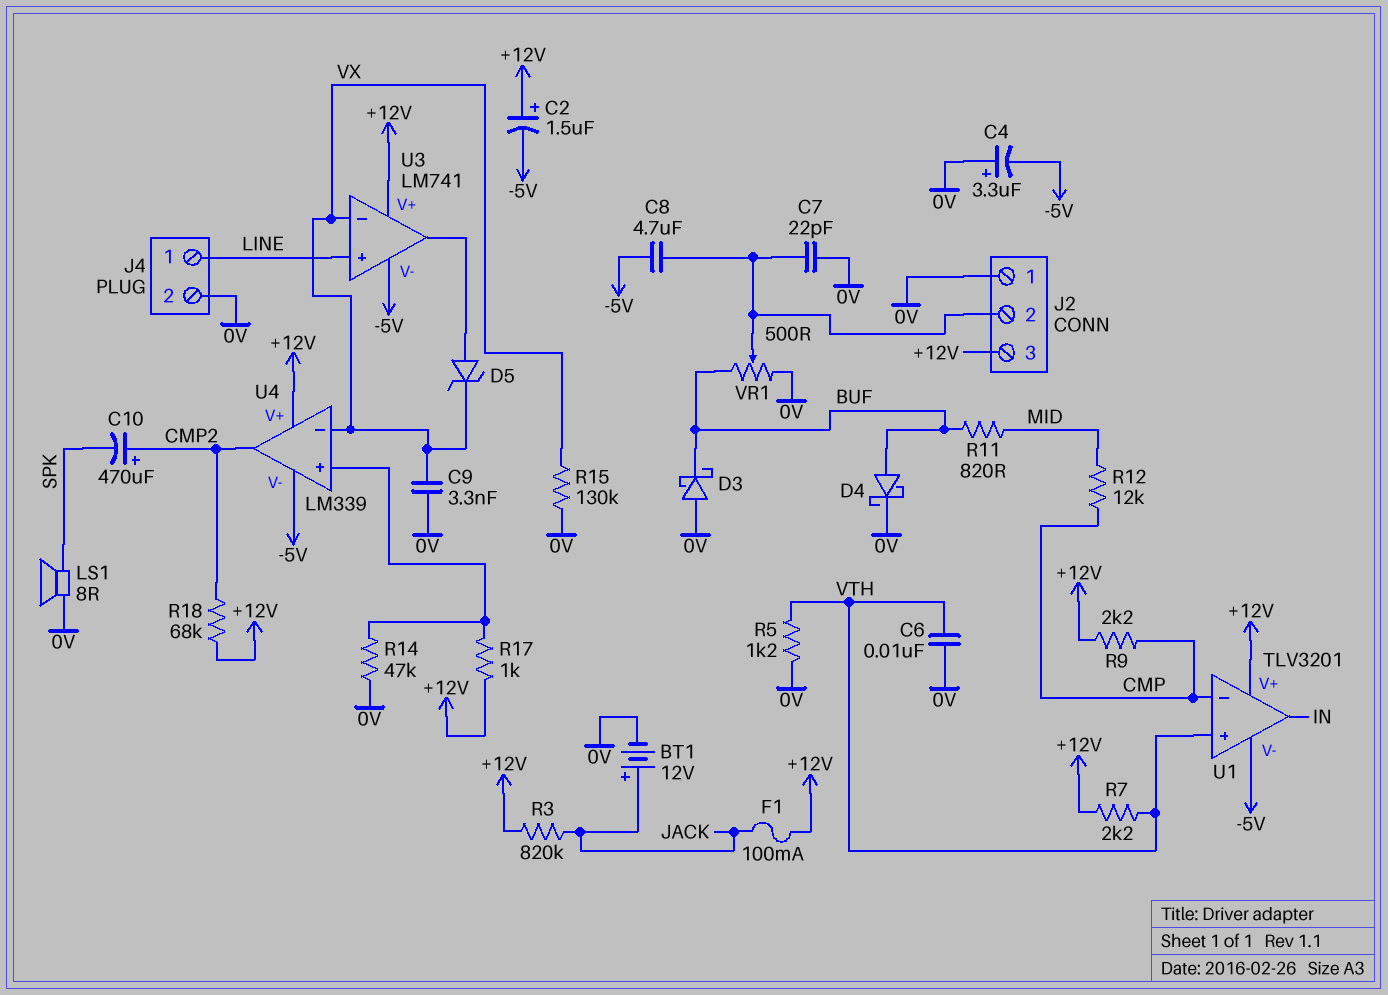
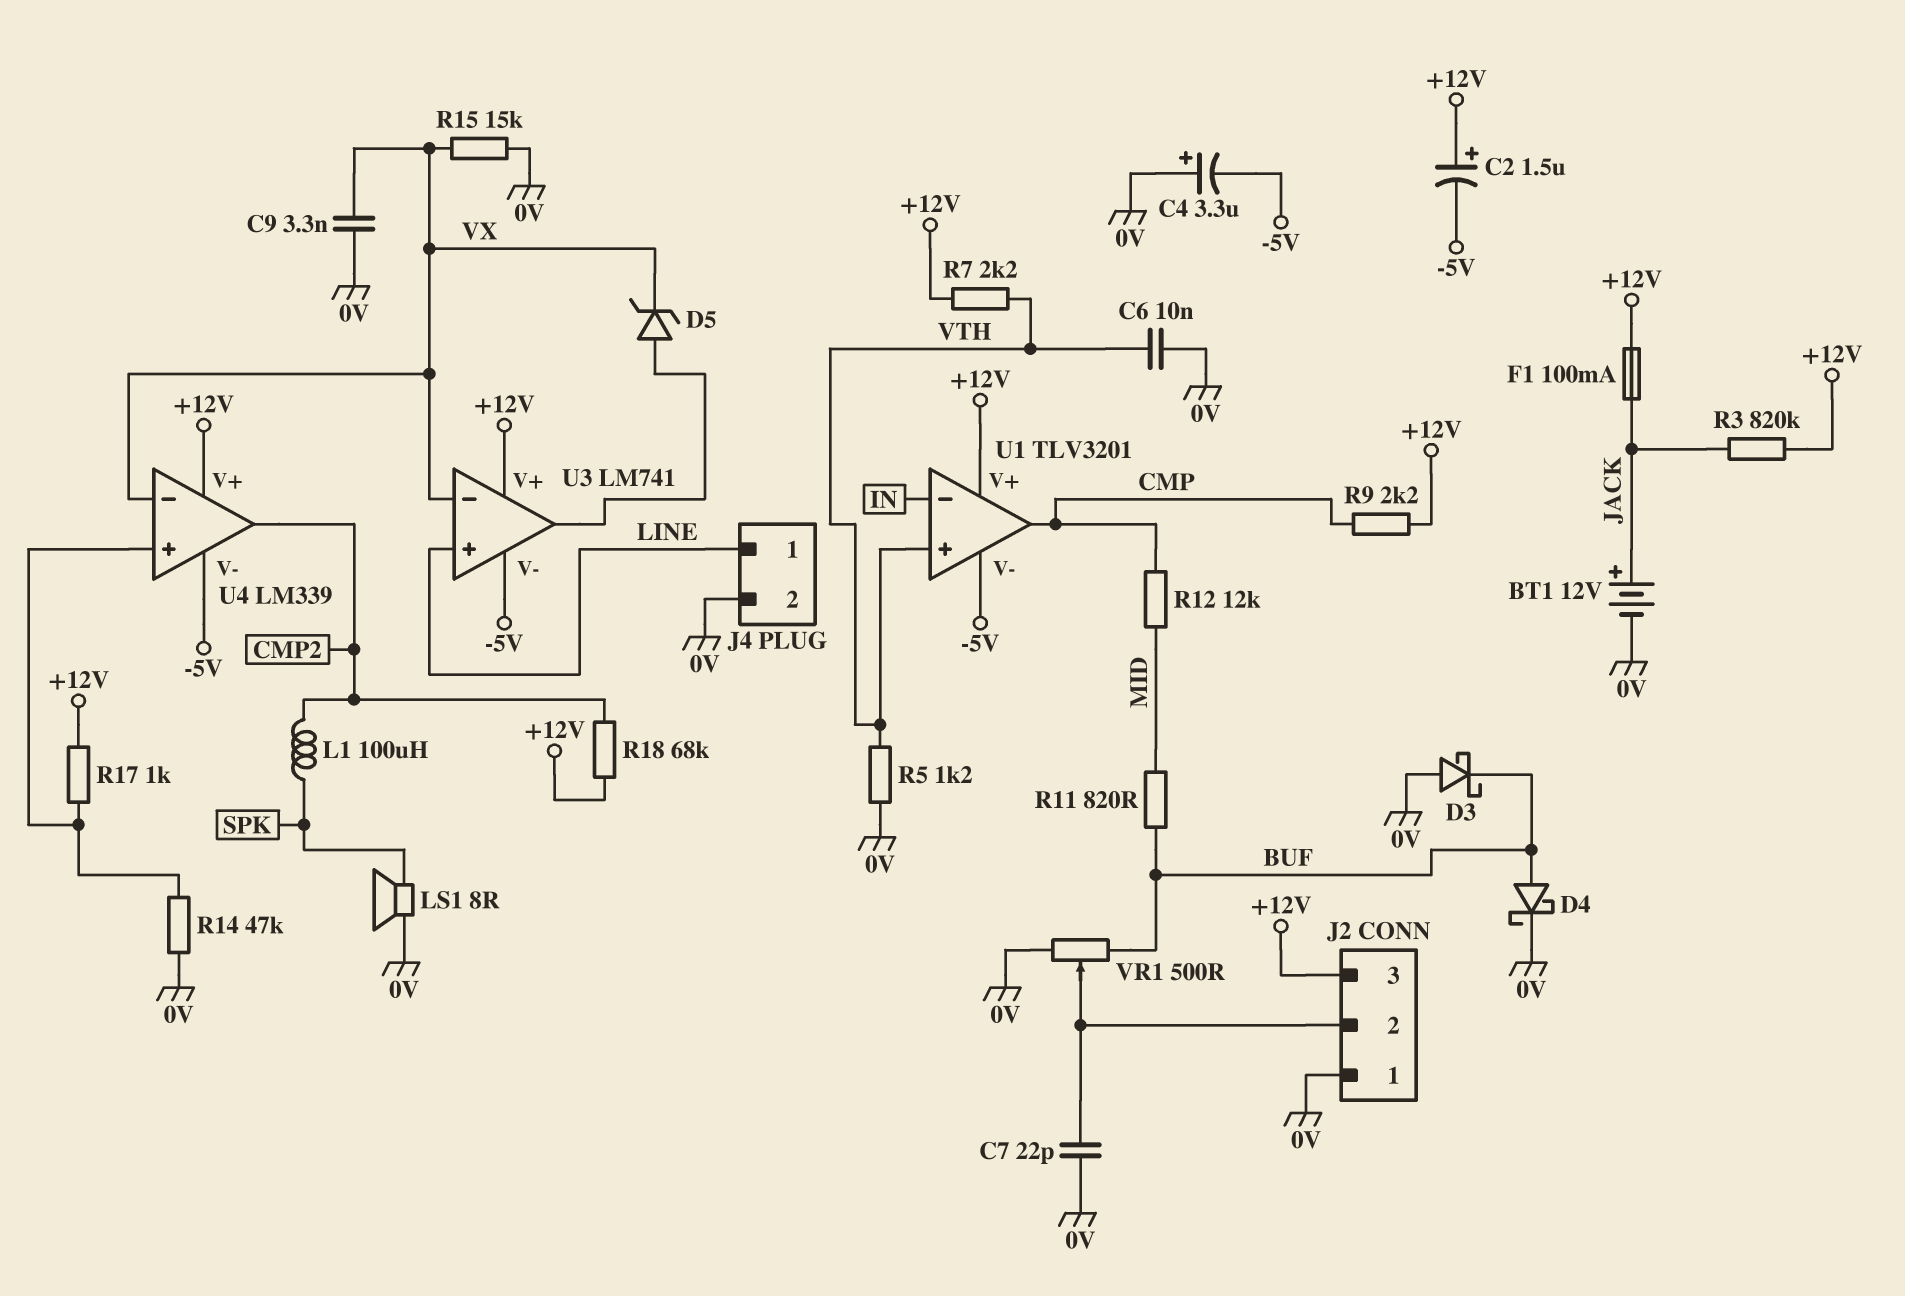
C8: 4.7uF (-5V, J2/2) -> none
C10: 470uF (plus CMP2, minus SPK) -> none
L1: none -> 100uH (CMP2, SPK)
R15: 130k (0V, VX) -> 15k (0V, VX)
U1 pin in-: CMP -> IN
U1 pin out: IN -> CMP

